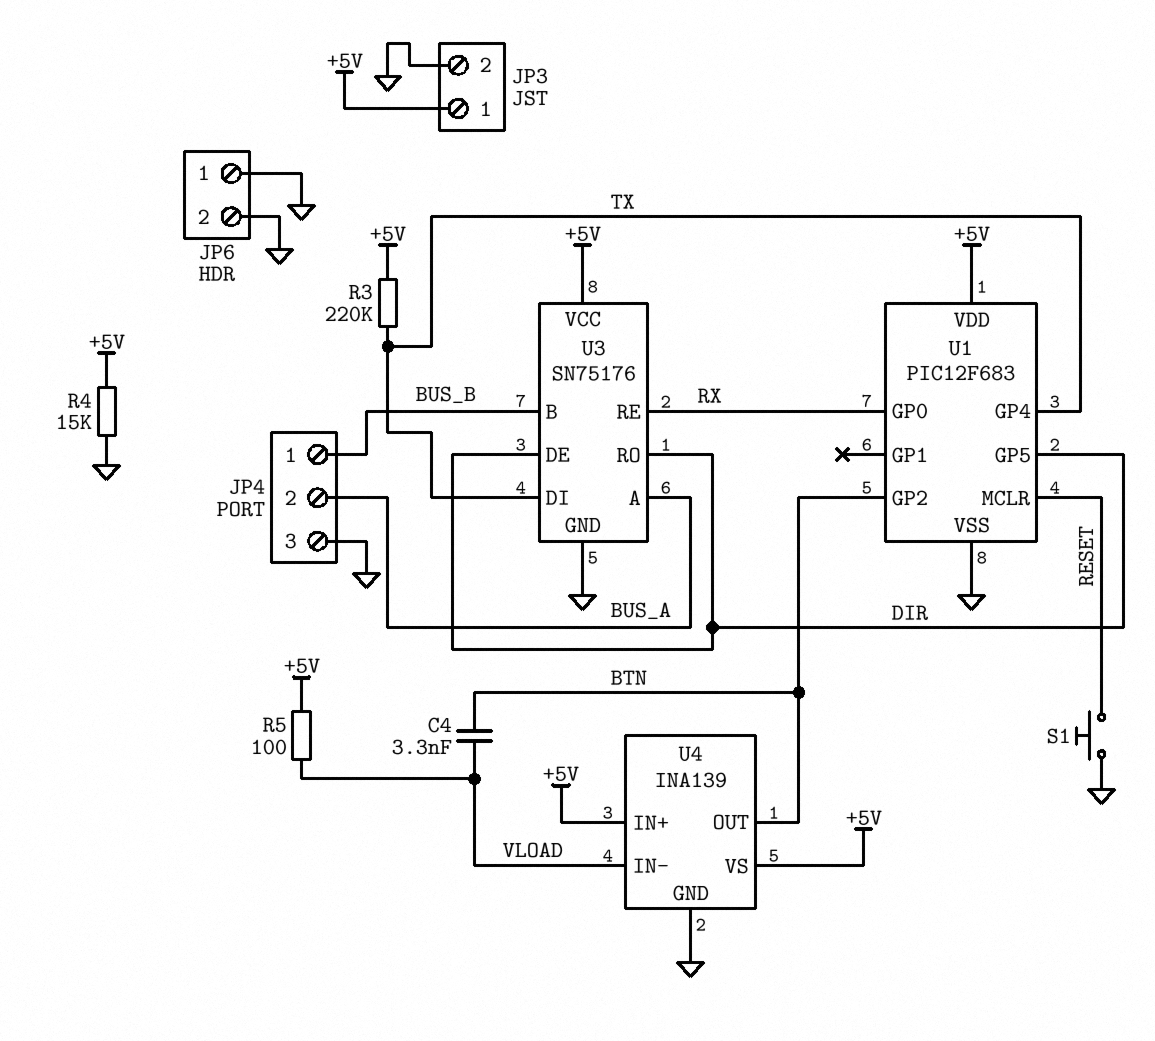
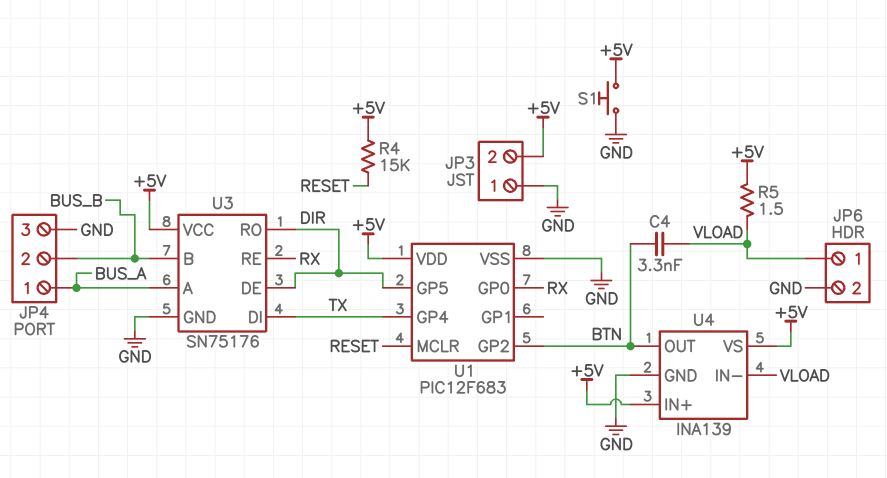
JP3 pin 1: +5V -> GND
JP3 pin 2: GND -> +5V
JP4 pin 1: BUS_B -> BUS_A
JP4 pin 2: BUS_A -> BUS_B
JP6 pin 1: GND -> VLOAD
R3: 220k (+5V, TX) -> none
R4: 15k (+5V, GND) -> 15k (+5V, RESET)
R5: 100 (+5V, VLOAD) -> 1.5 (+5V, VLOAD)
S1: button (GND, RESET) -> button (+5V, GND)

